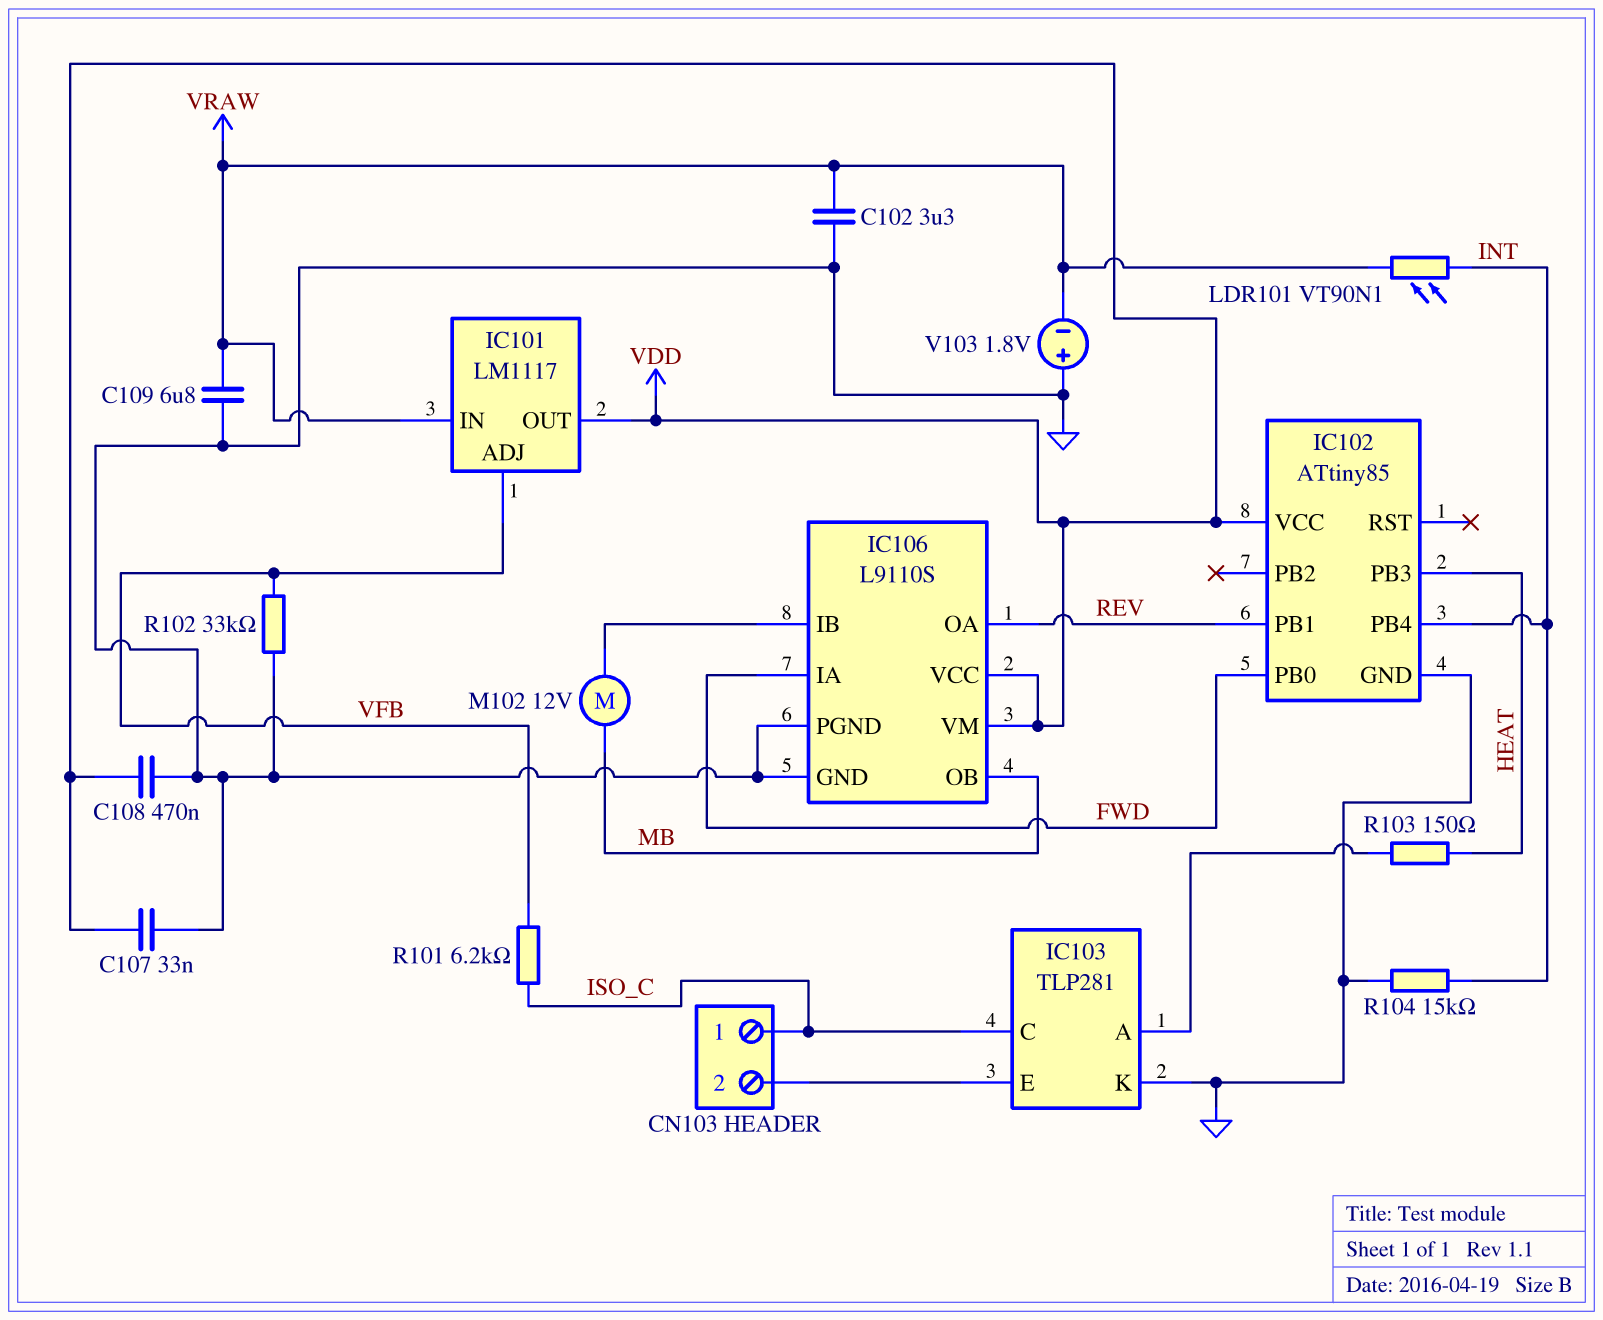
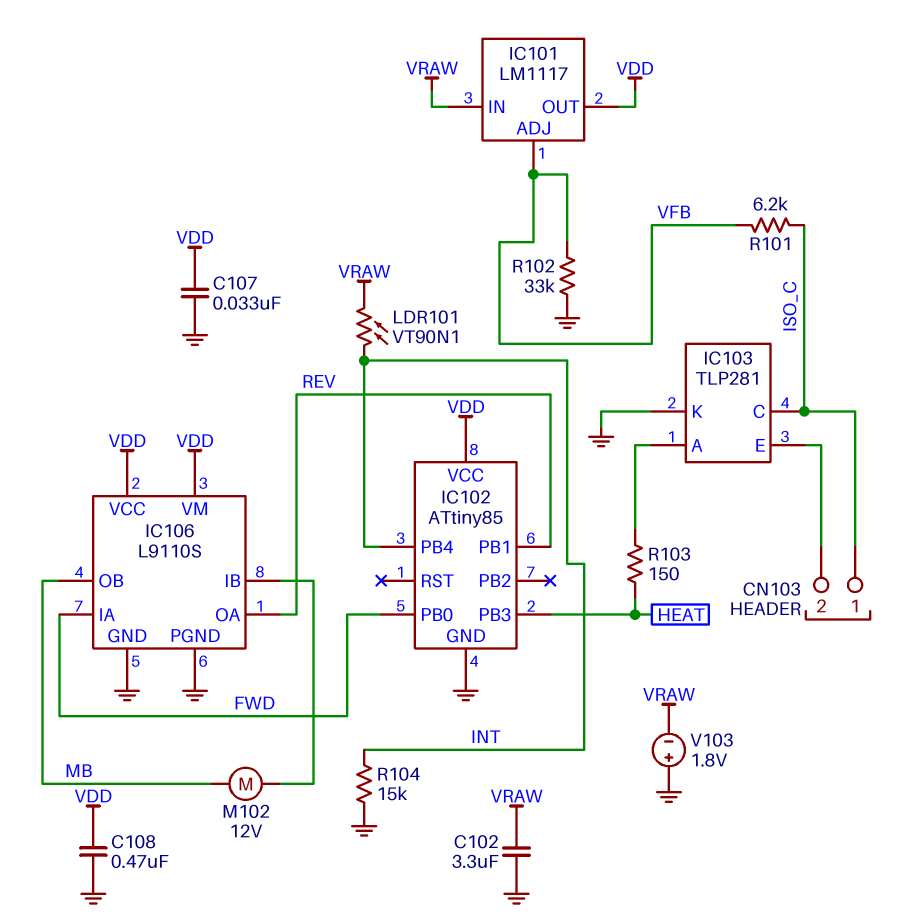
C109: 6.8uF (GND, VRAW) -> none

